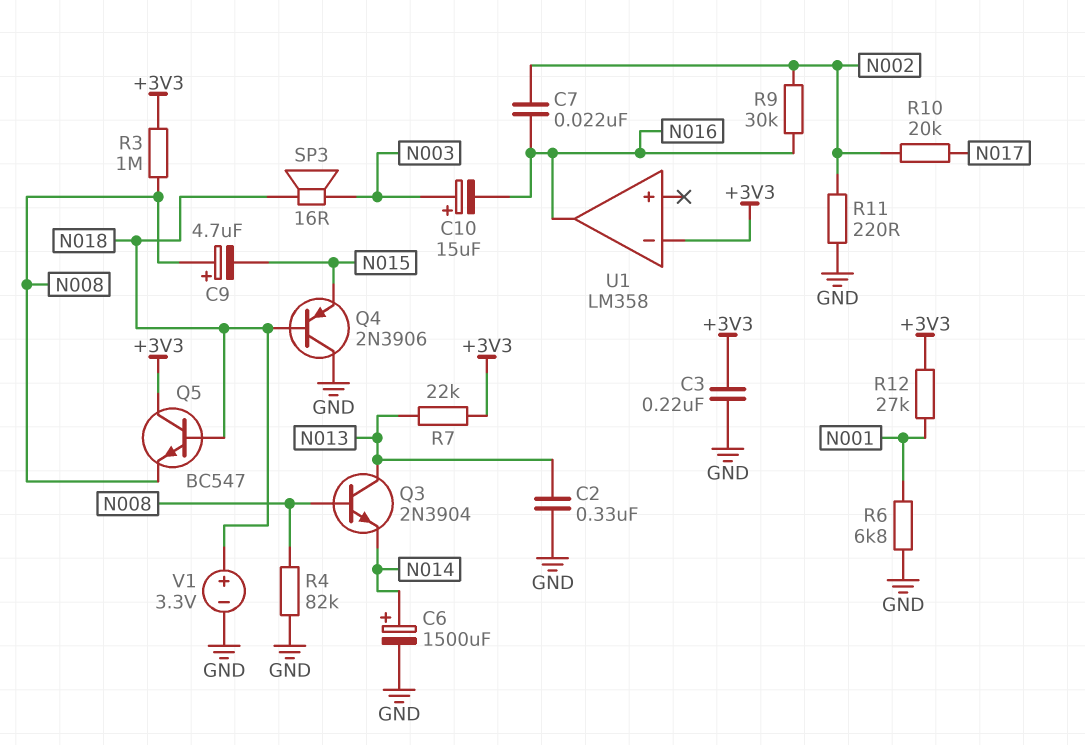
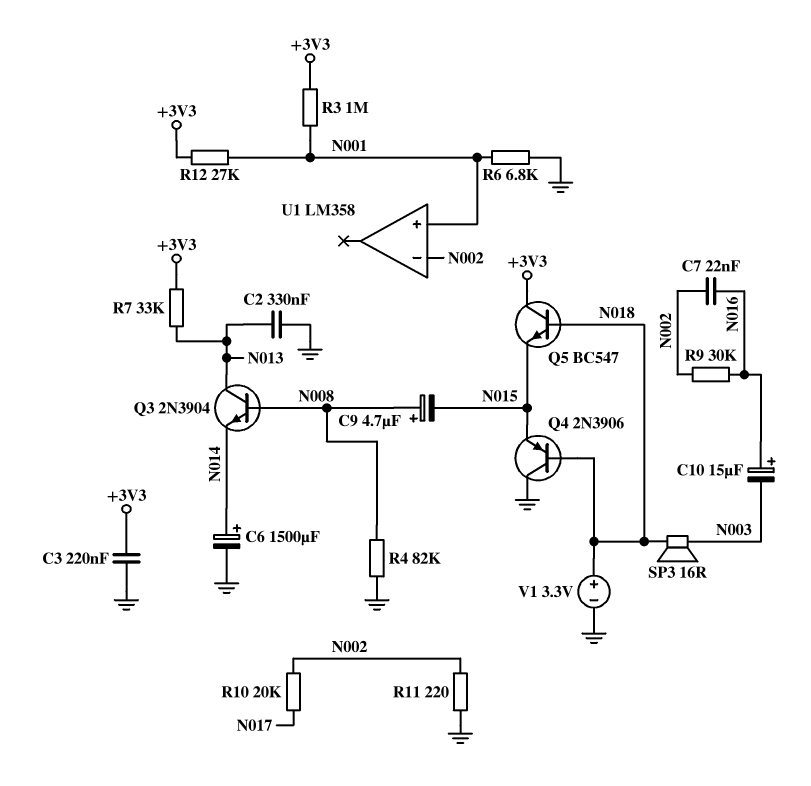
C10: 15uF (plus N003, minus N016) -> 15uF (plus N016, minus N003)
Q5: NPN BC547 (B N018, C +3V3, E N008) -> NPN BC547 (B N018, C +3V3, E N015)
R3: 1M (+3V3, N008) -> 1M (+3V3, N001)
R7: 22k (+3V3, N013) -> 33k (+3V3, N013)
U1 pin in+: none -> N001
U1 pin in-: +3V3 -> N002
U1 pin out: N016 -> none

